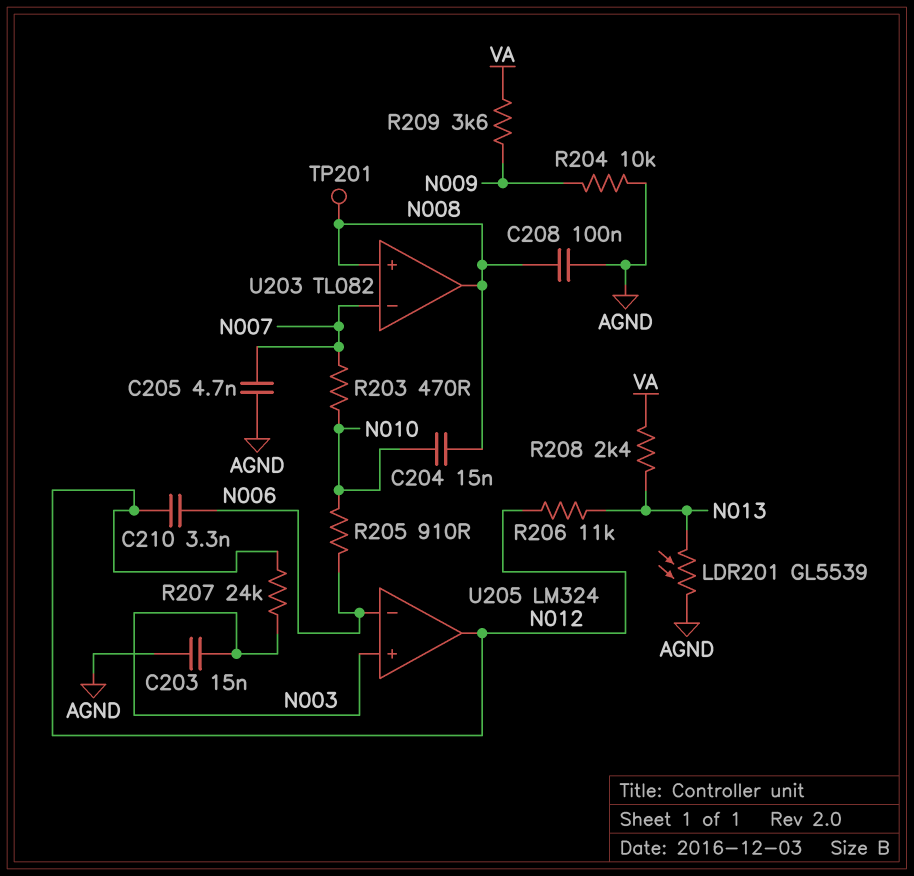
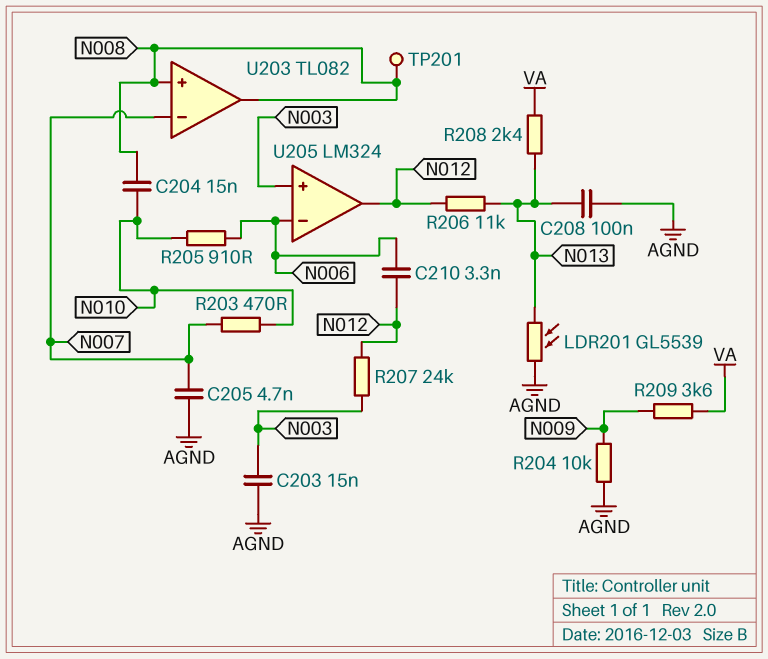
C208: 100nF (AGND, N008) -> 100nF (AGND, N013)

